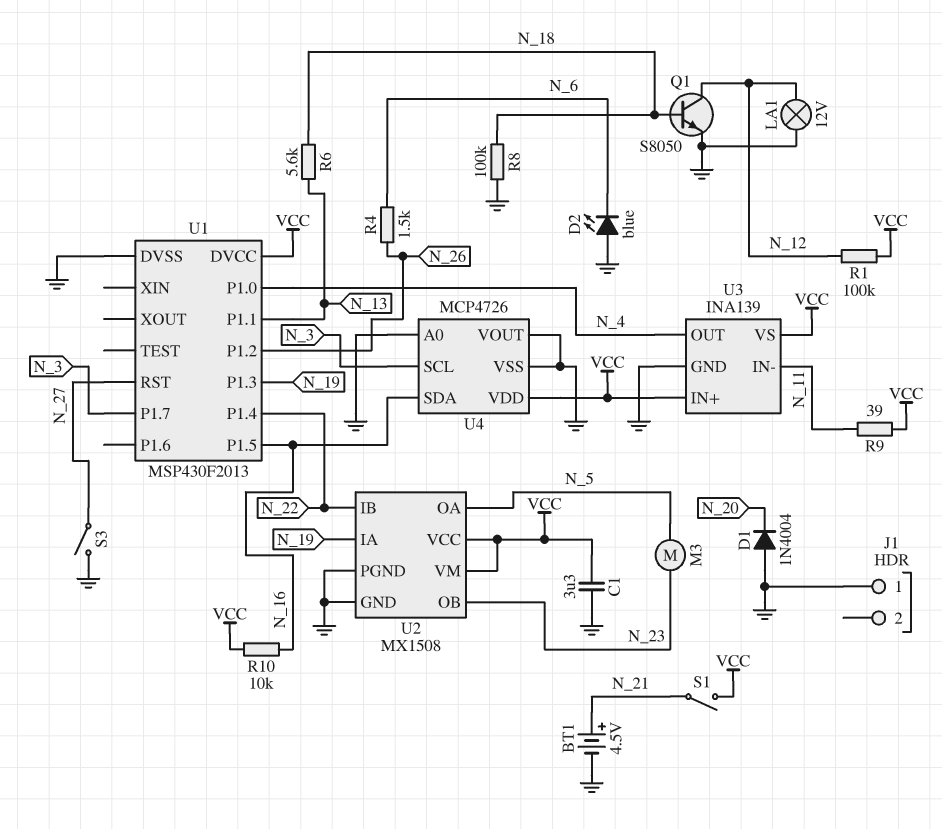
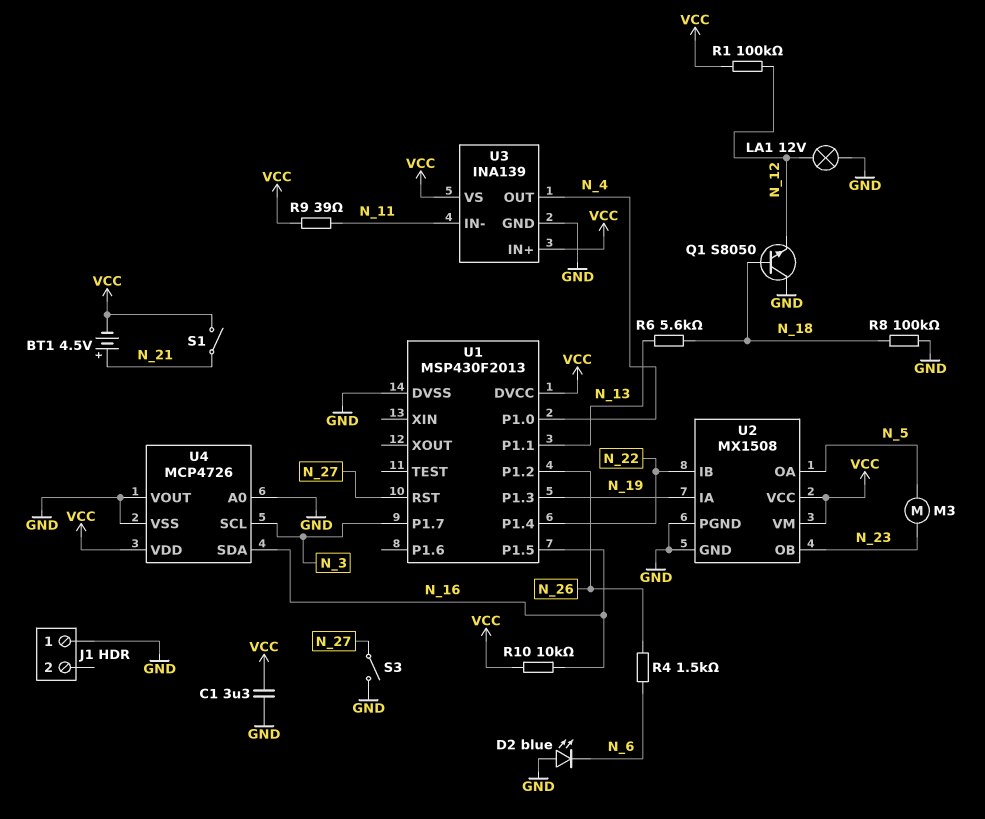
BT1: 4.5V (plus N_21, minus GND) -> 4.5V (plus N_21, minus VCC)
D1: diode 1N4004 (A GND, K N_20) -> none
Q1: NPN S8050 (B N_18, C N_12, E GND) -> NPN S8050 (B N_18, C GND, E N_12)

